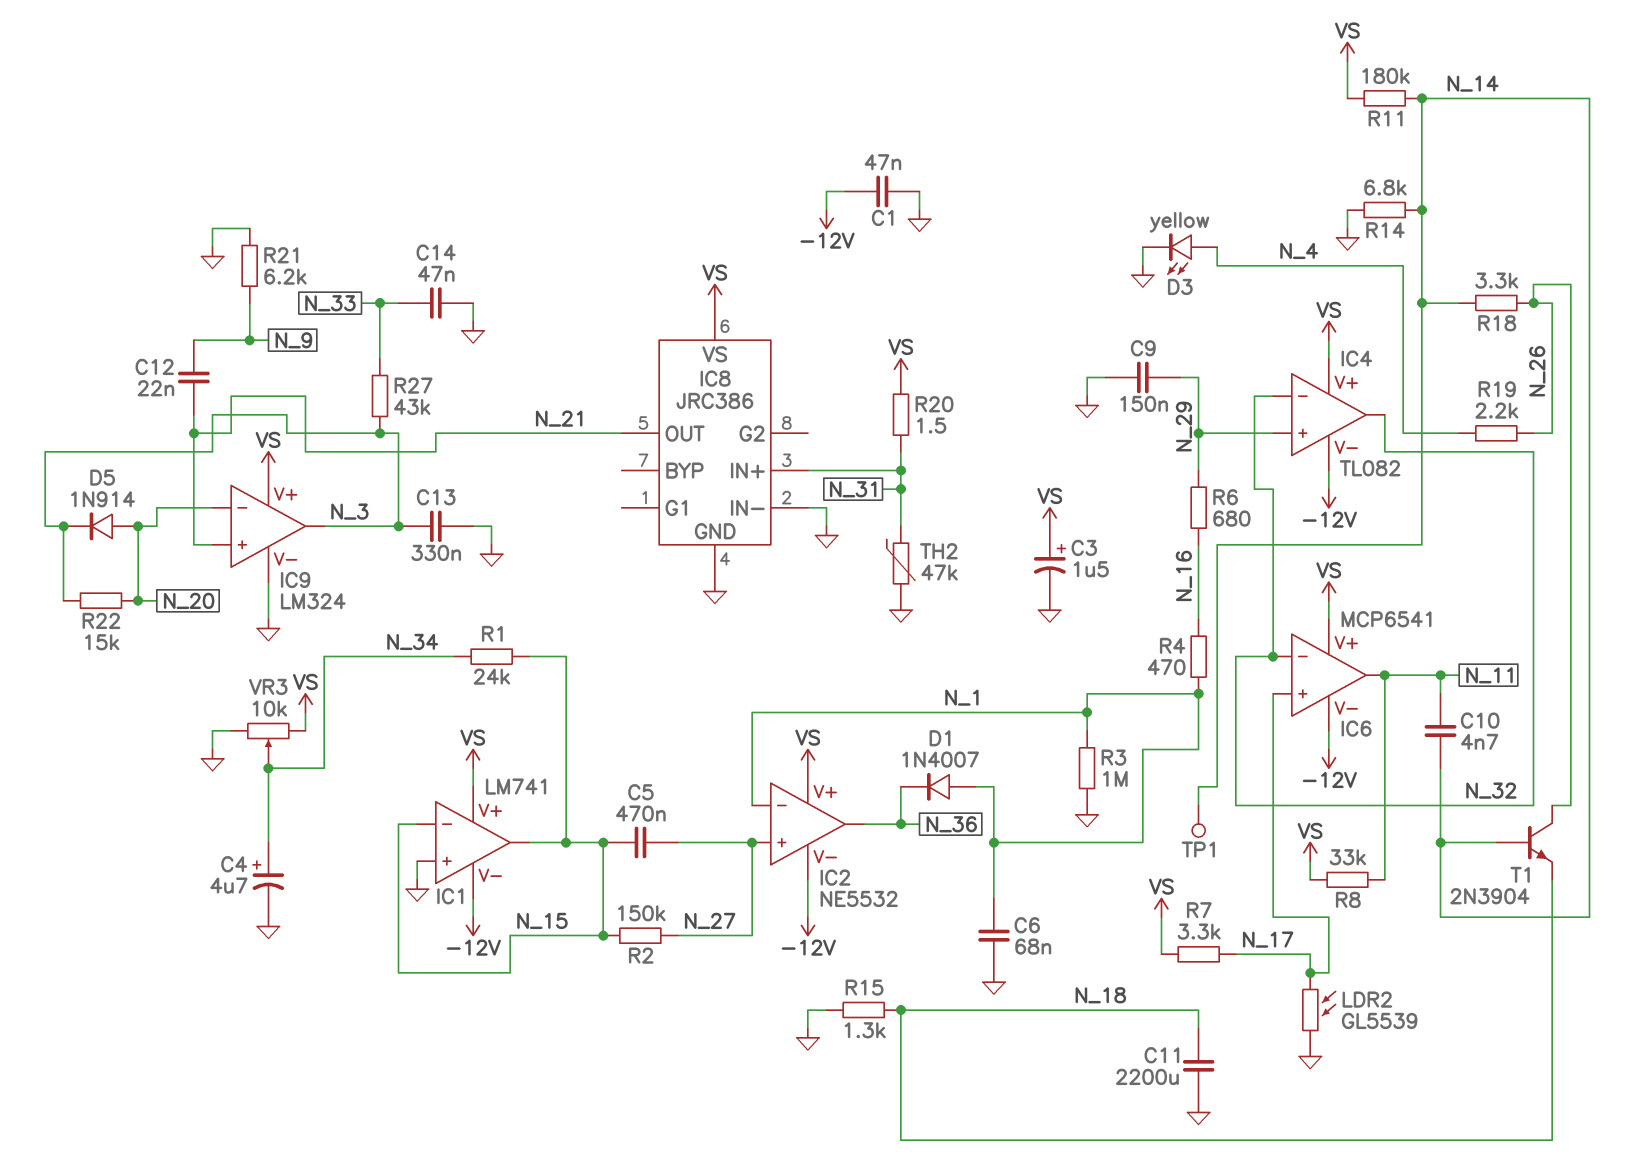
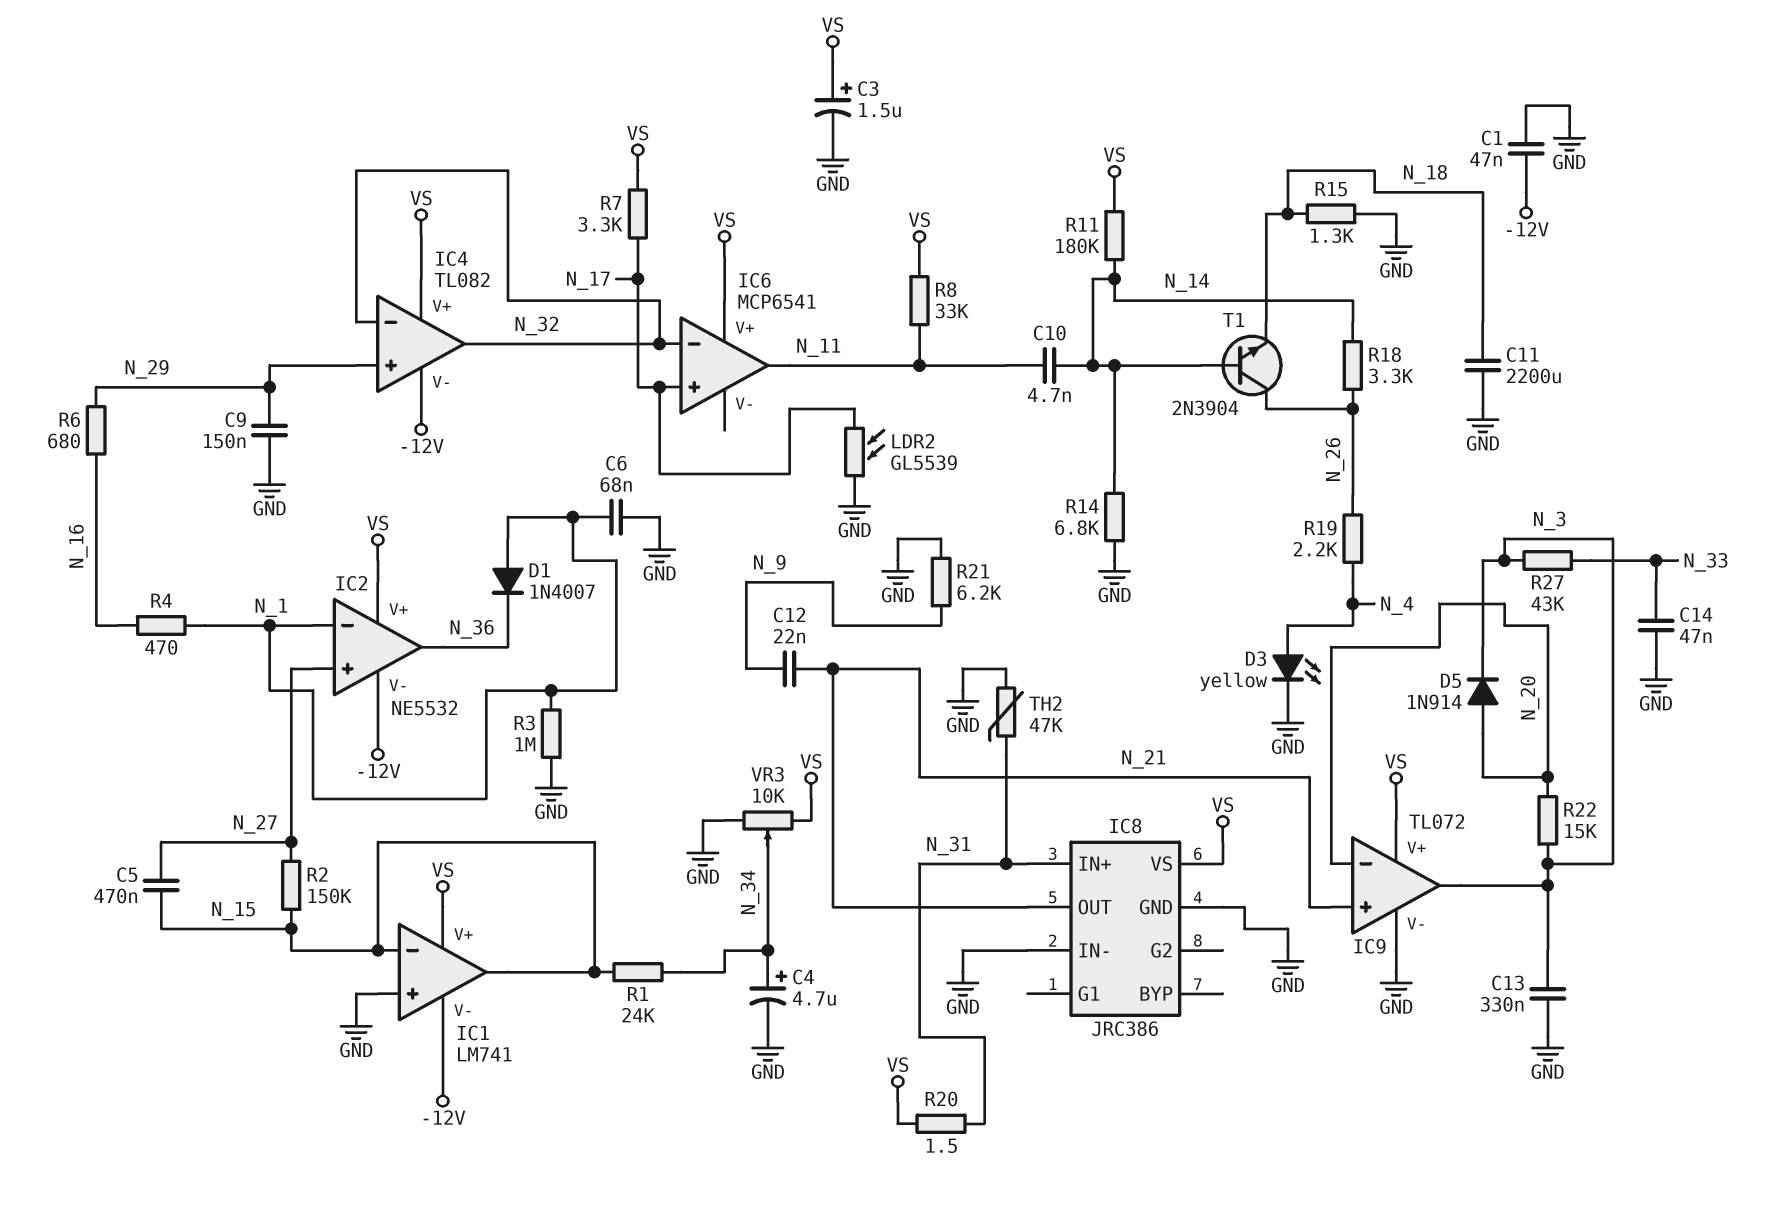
IC6 pin V-: -12V -> none
IC9: LM324 -> TL072
TP1: test point (N_14) -> none

